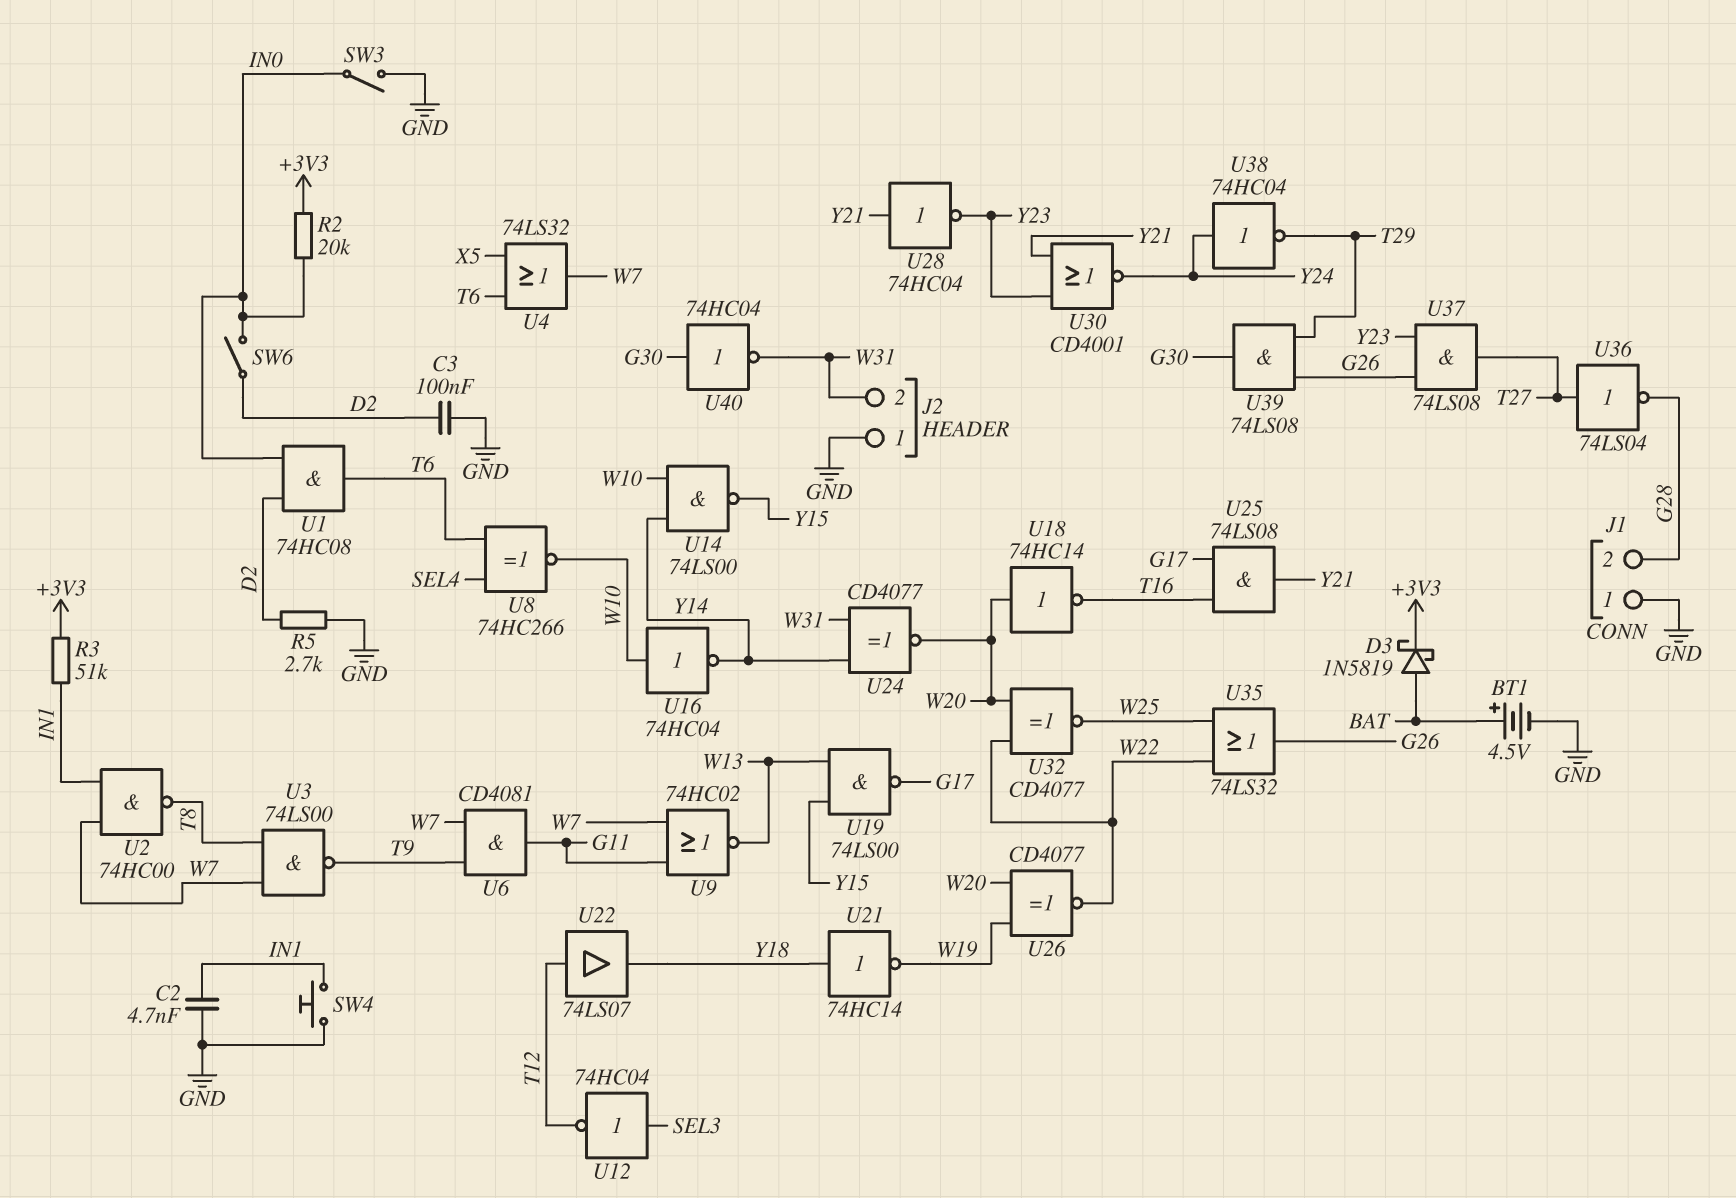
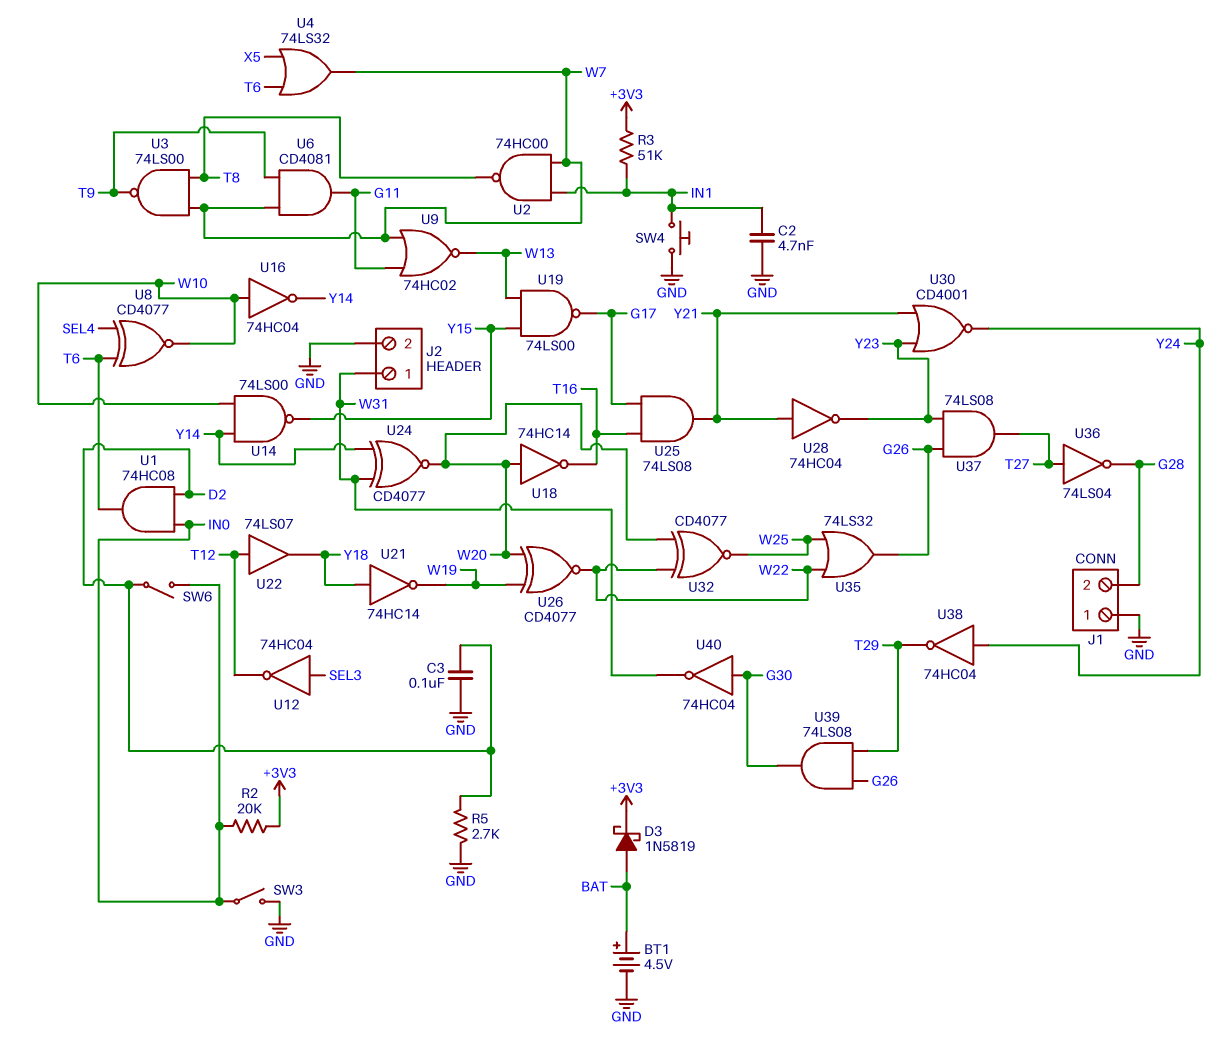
J2 pin 1: GND -> W31
J2 pin 2: W31 -> GND
U8: XNOR 74HC266 (in SEL4, in T6, out W10) -> XNOR CD4077 (in SEL4, in T6, out W10)

